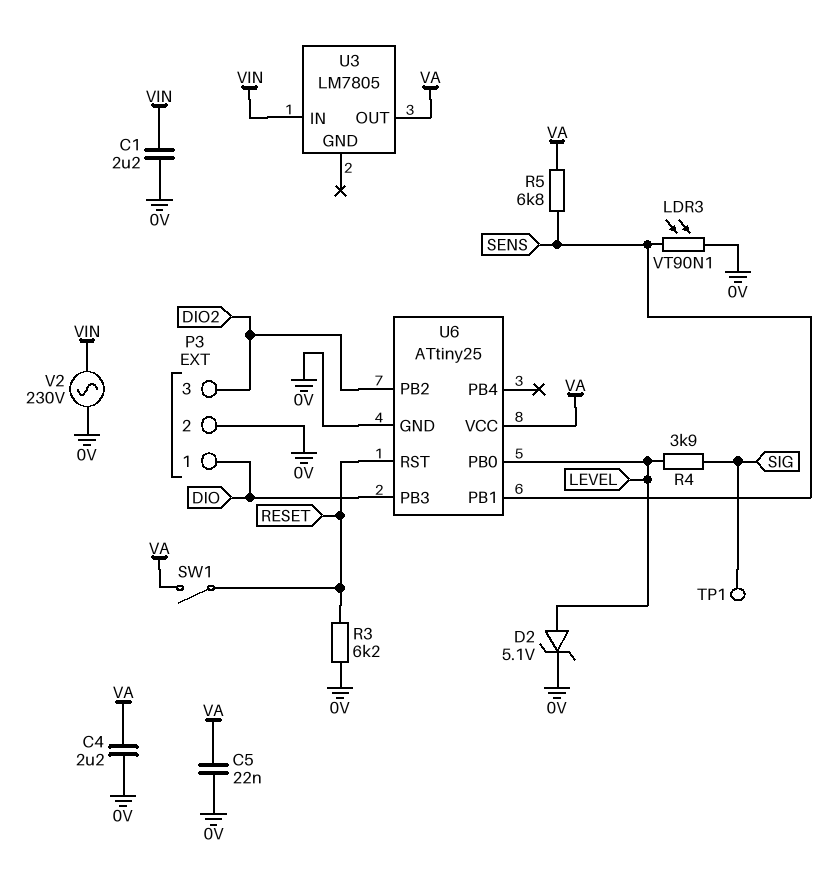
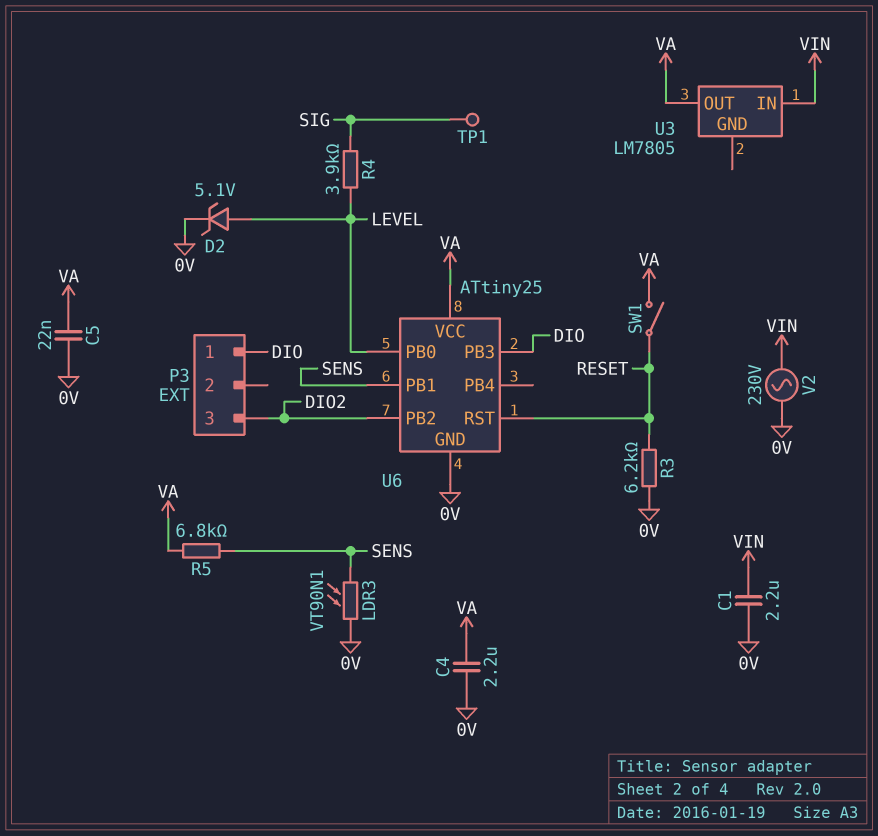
P3 pin 2: 0V -> none

